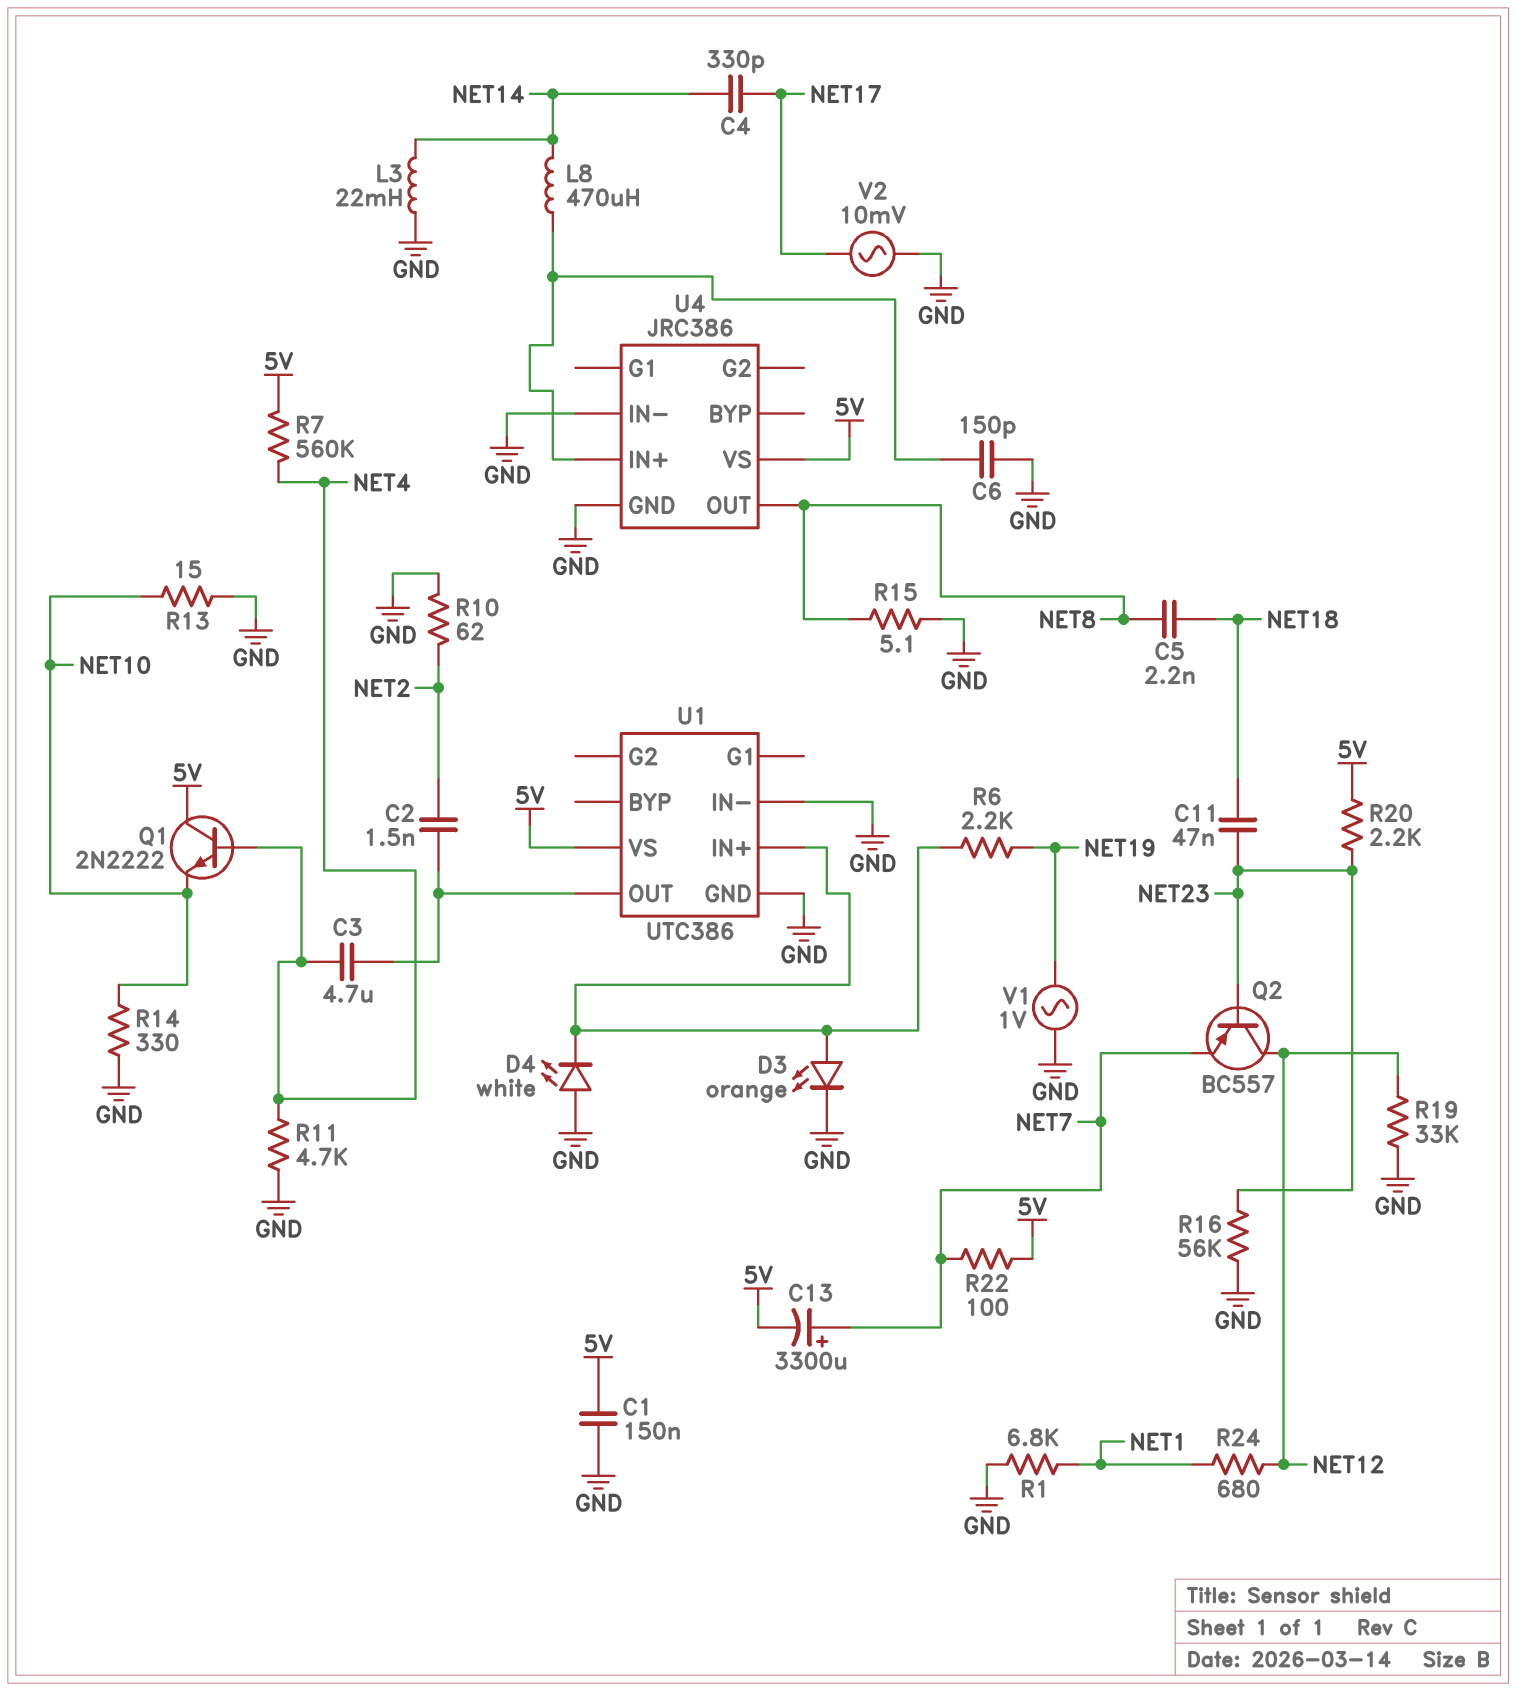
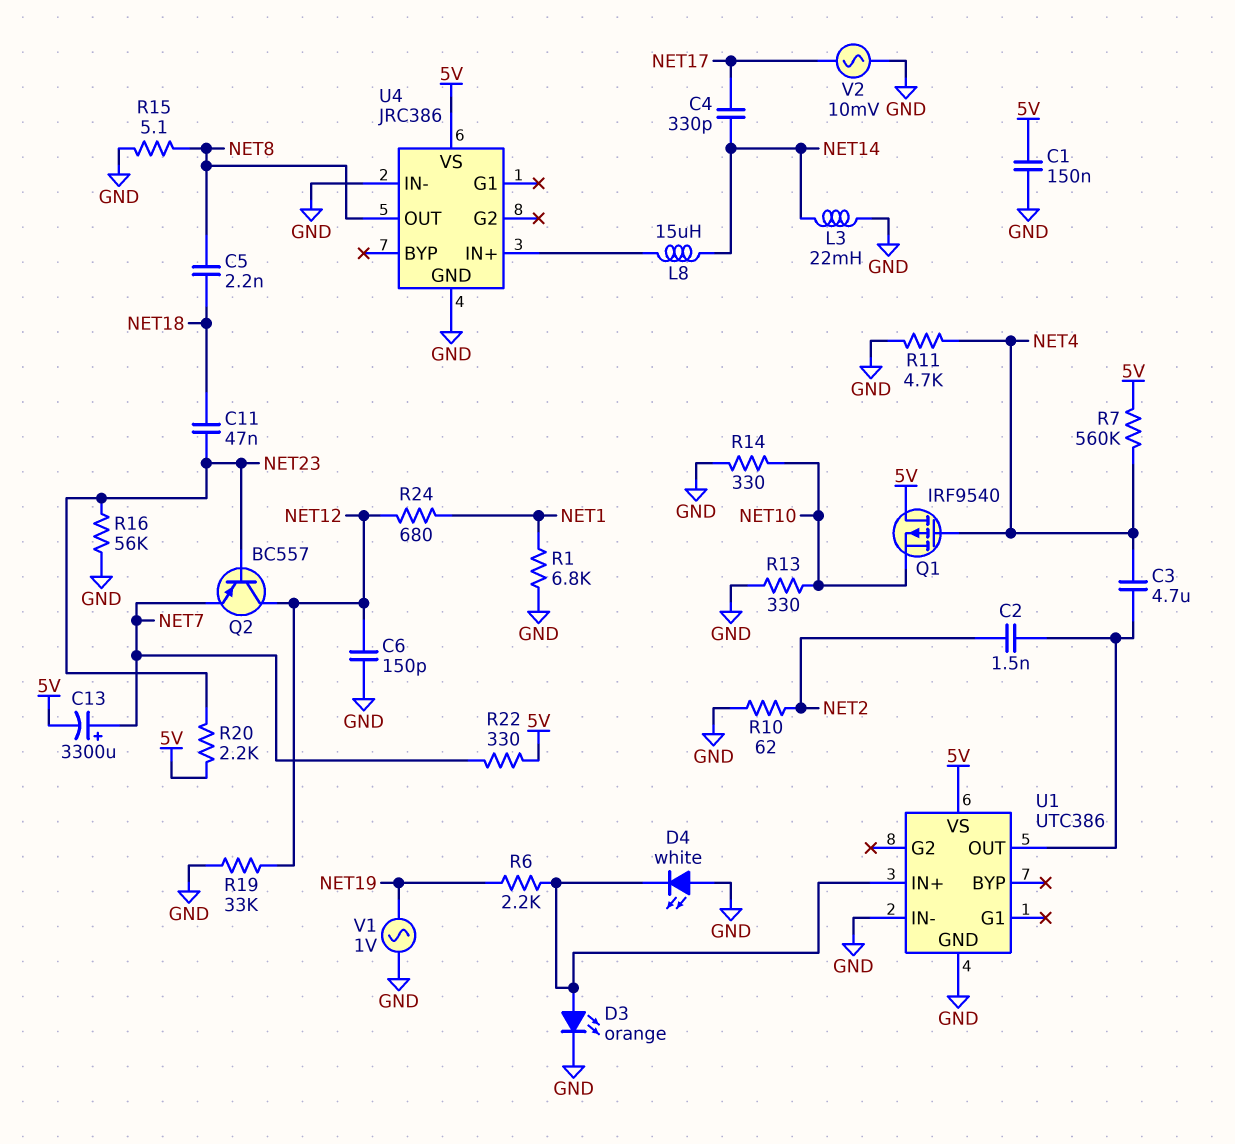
C6: 150pF (GND, U4/IN+) -> 150pF (GND, NET12)
L8: 470uH (NET14, U4/IN+) -> 15uH (NET14, U4/IN+)
Q1: NPN 2N2222 (B NET4, C 5V, E NET10) -> PMOS IRF9540 (G NET4, D 5V, S NET10)
R13: 15 (GND, NET10) -> 330 (GND, NET10)
R22: 100 (5V, NET7) -> 330 (5V, NET7)

